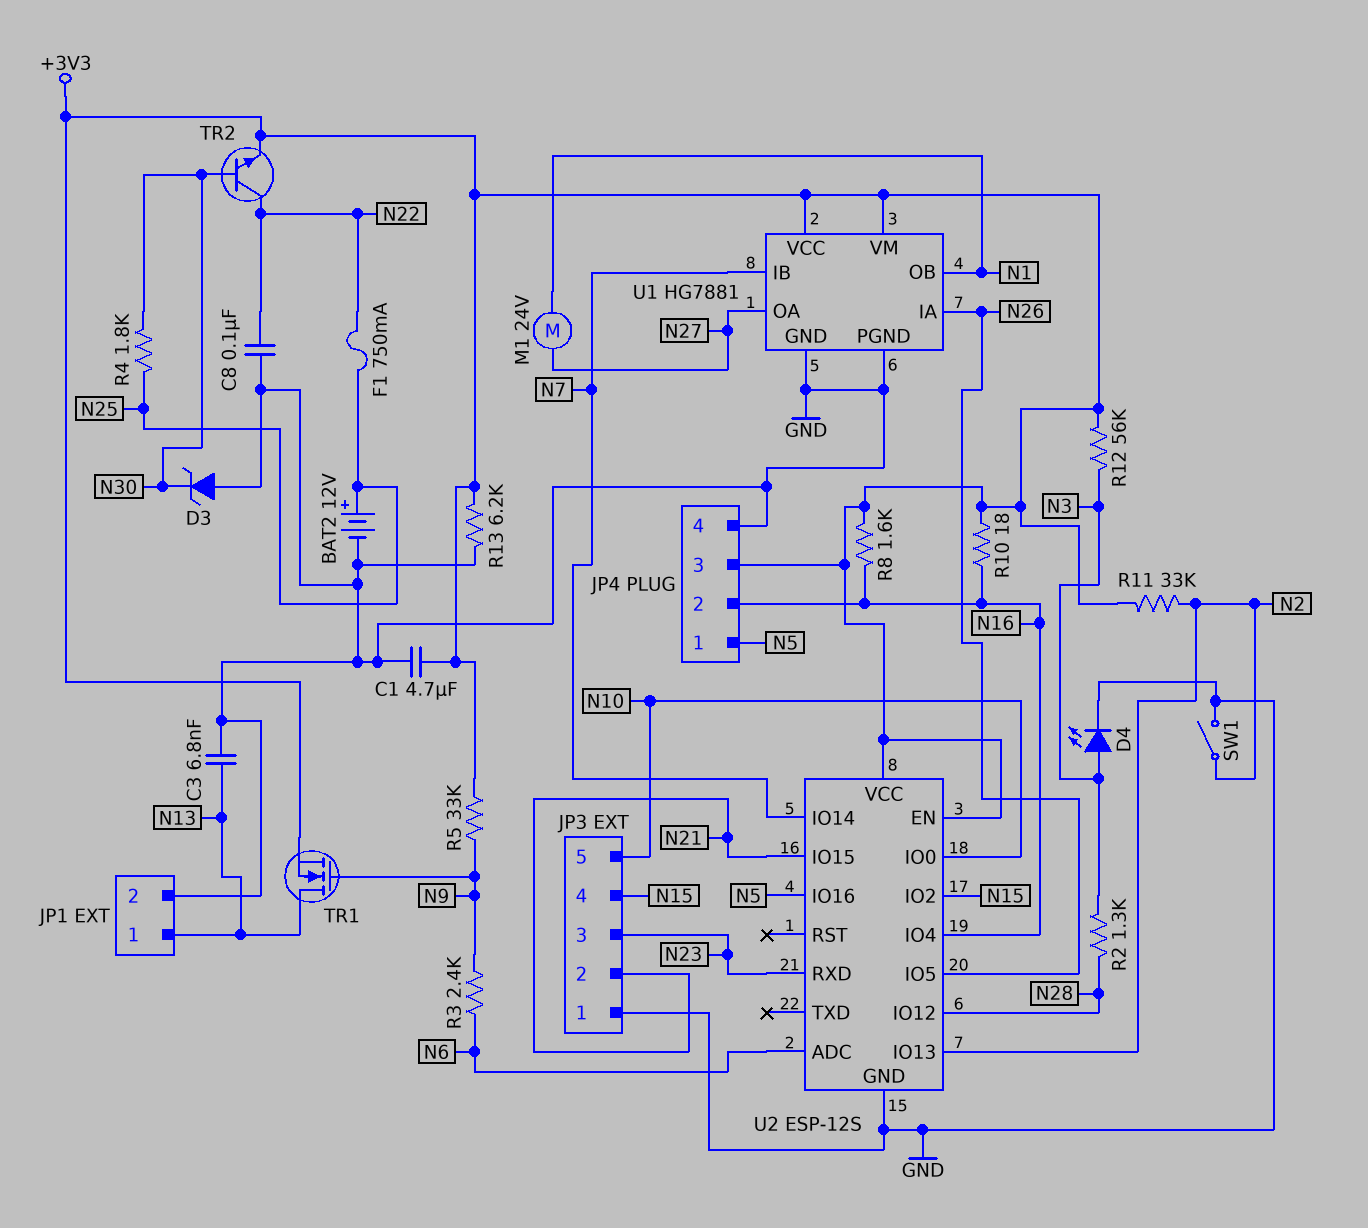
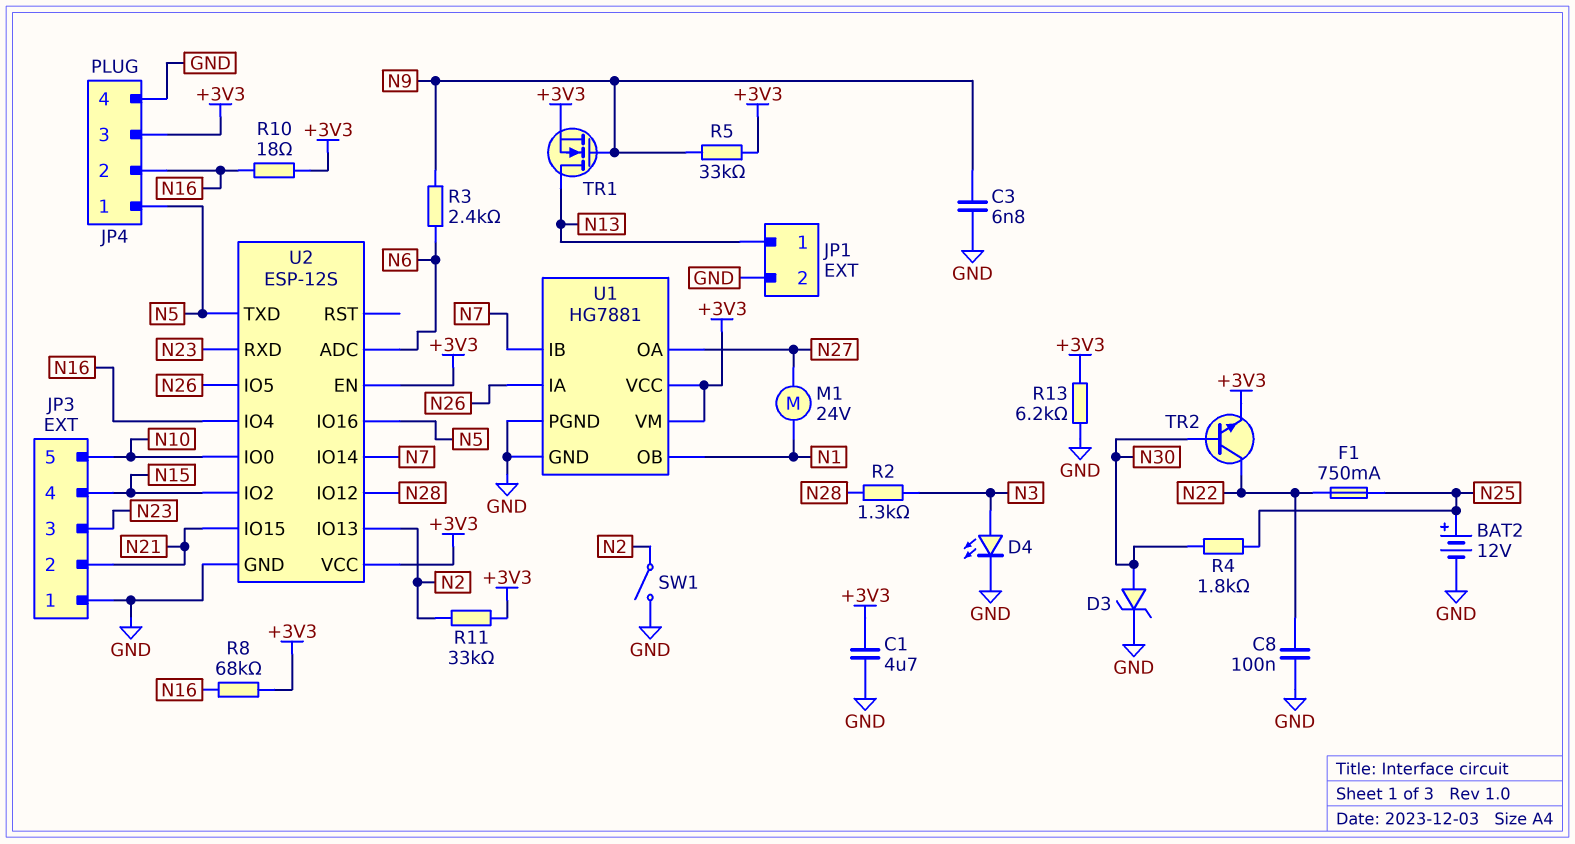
C3: 6.8nF (GND, N13) -> 6.8nF (GND, N9)
D3: zener (A GND, K N30) -> zener (A N30, K GND)
R8: 1.6k (+3V3, N16) -> 68k (+3V3, N16)
R12: 56k (+3V3, N3) -> none
U2 pin TXD: none -> N5

